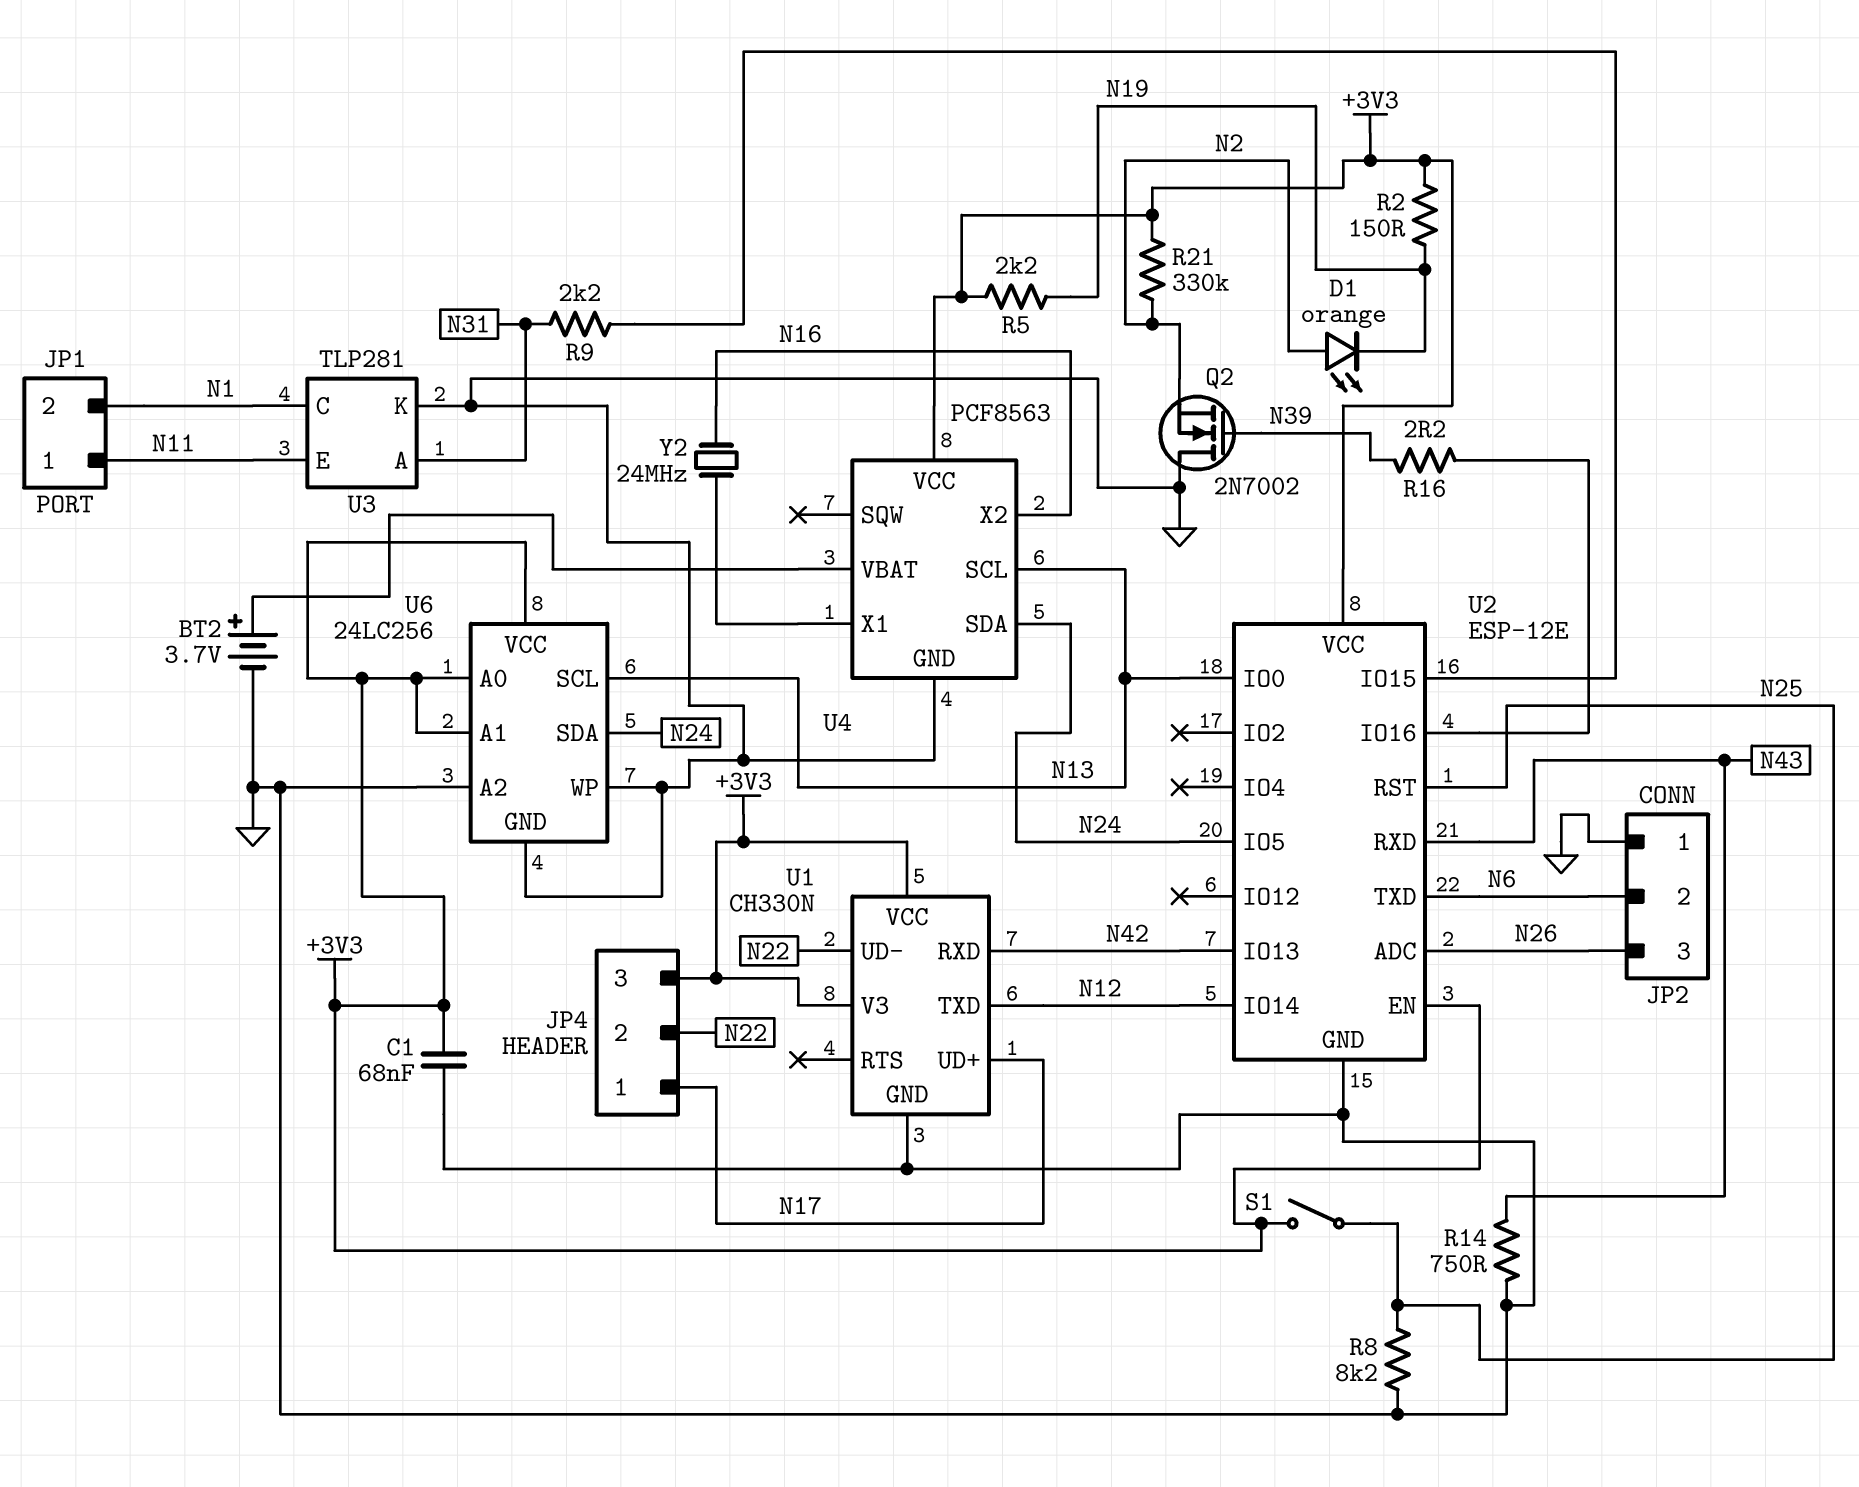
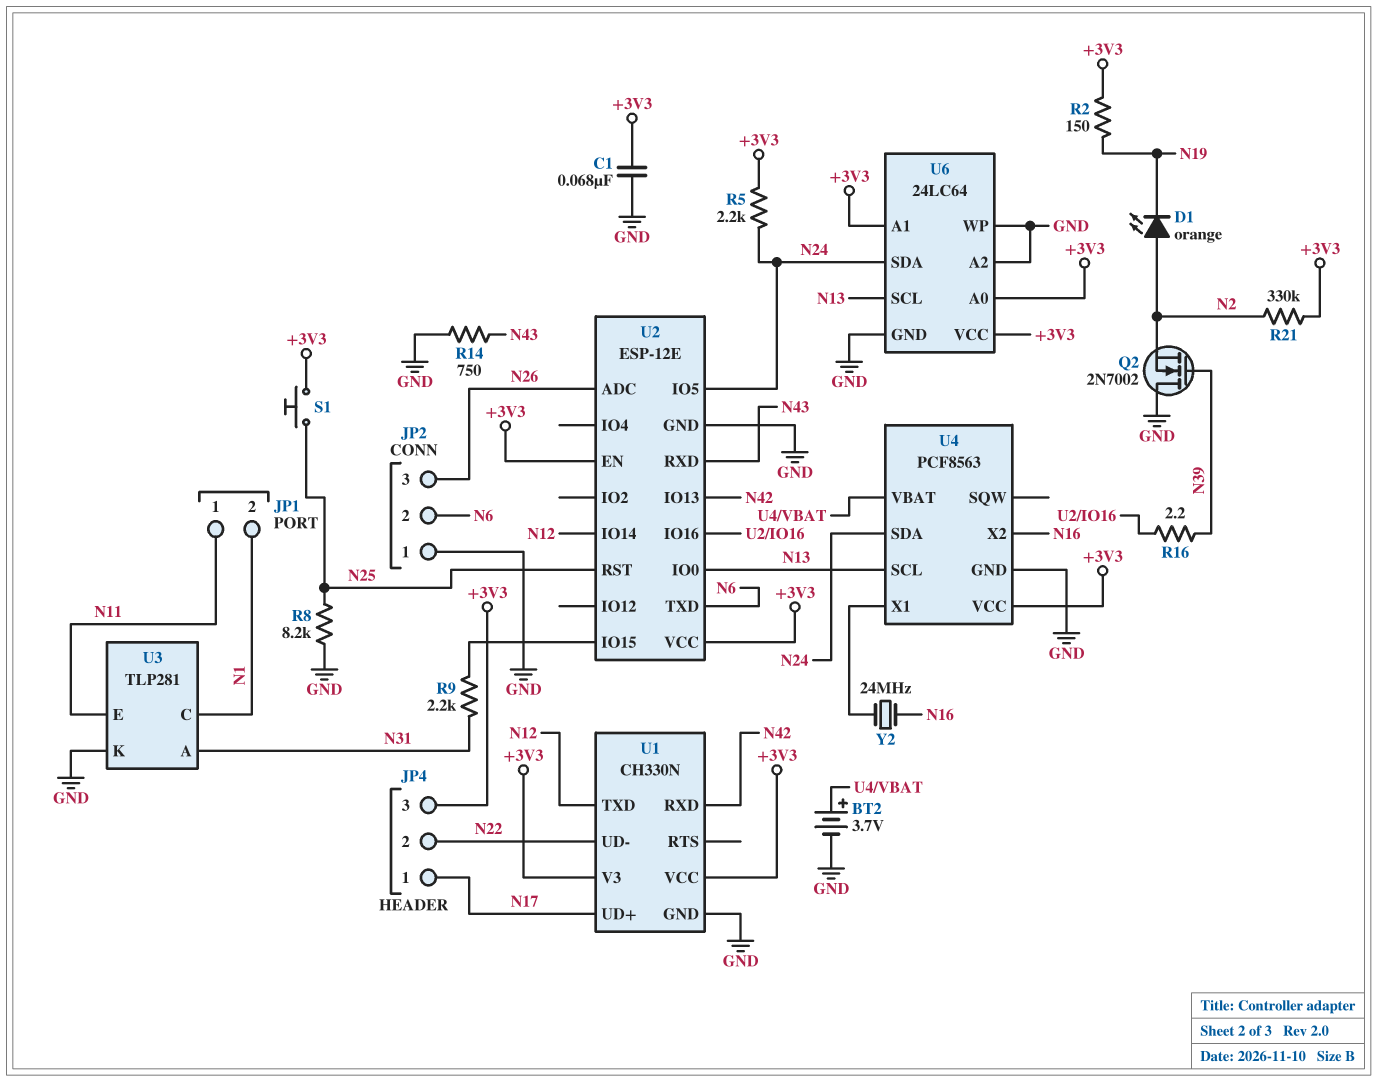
R5: 2.2k (+3V3, N19) -> 2.2k (+3V3, N24)
S1: switch (+3V3, N25) -> button (+3V3, N25)
U6: 24LC256 -> 24LC64

